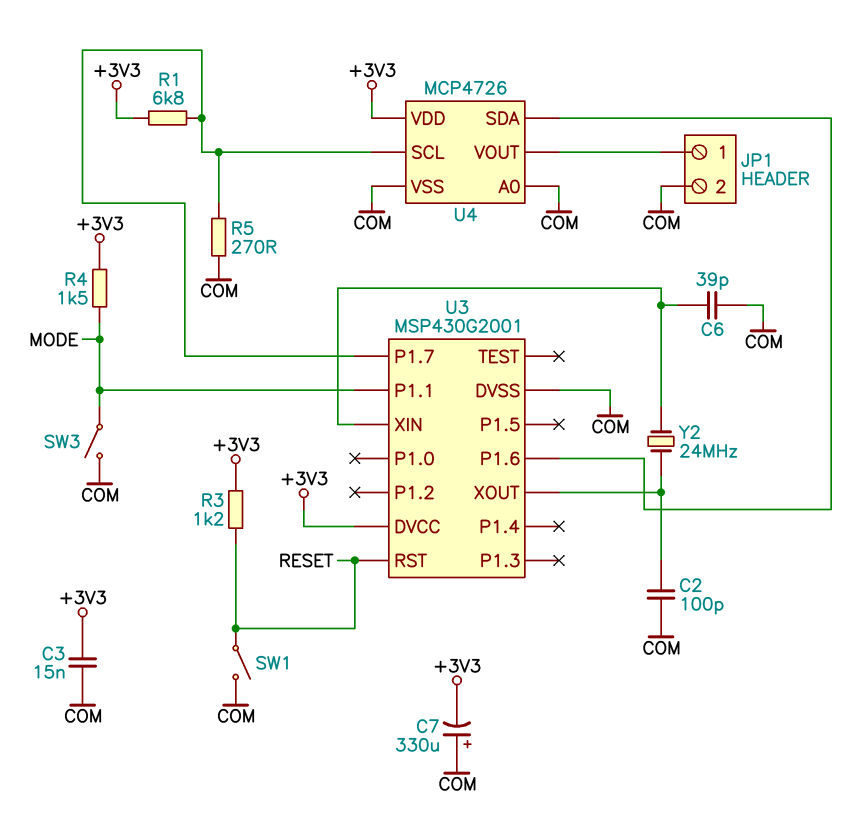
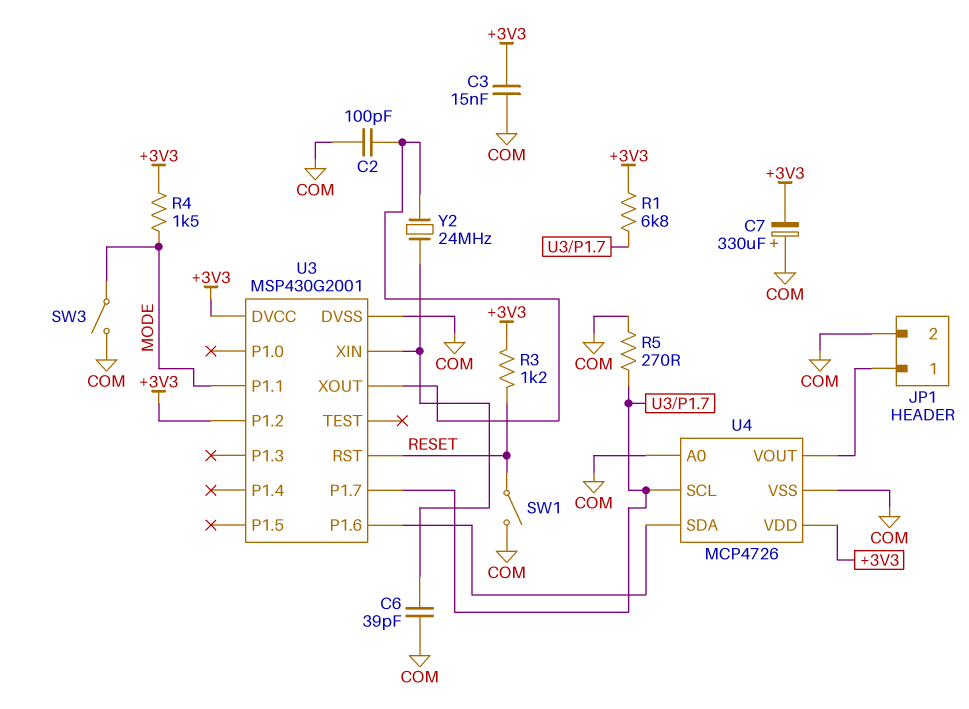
U3 pin P1.2: none -> +3V3

